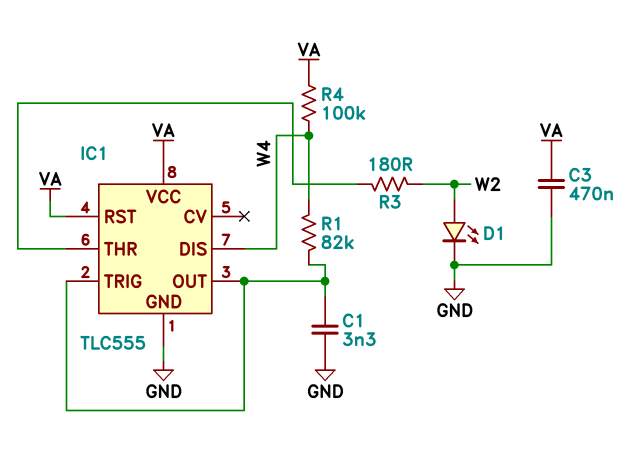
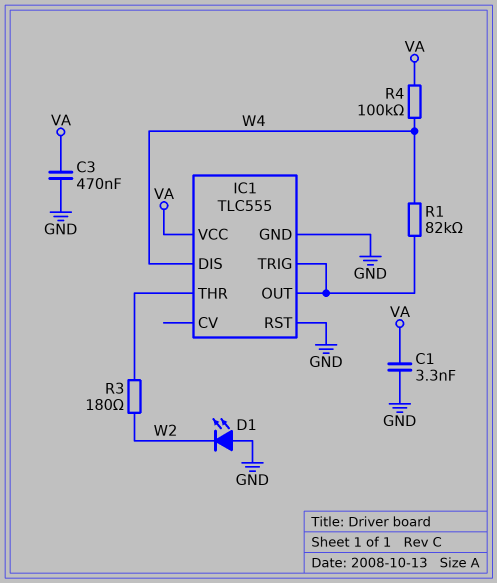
C1: 3.3nF (GND, IC1/OUT) -> 3.3nF (GND, VA)
D1: LED (A W2, K GND) -> LED (A GND, K W2)
IC1 pin RST: VA -> GND

